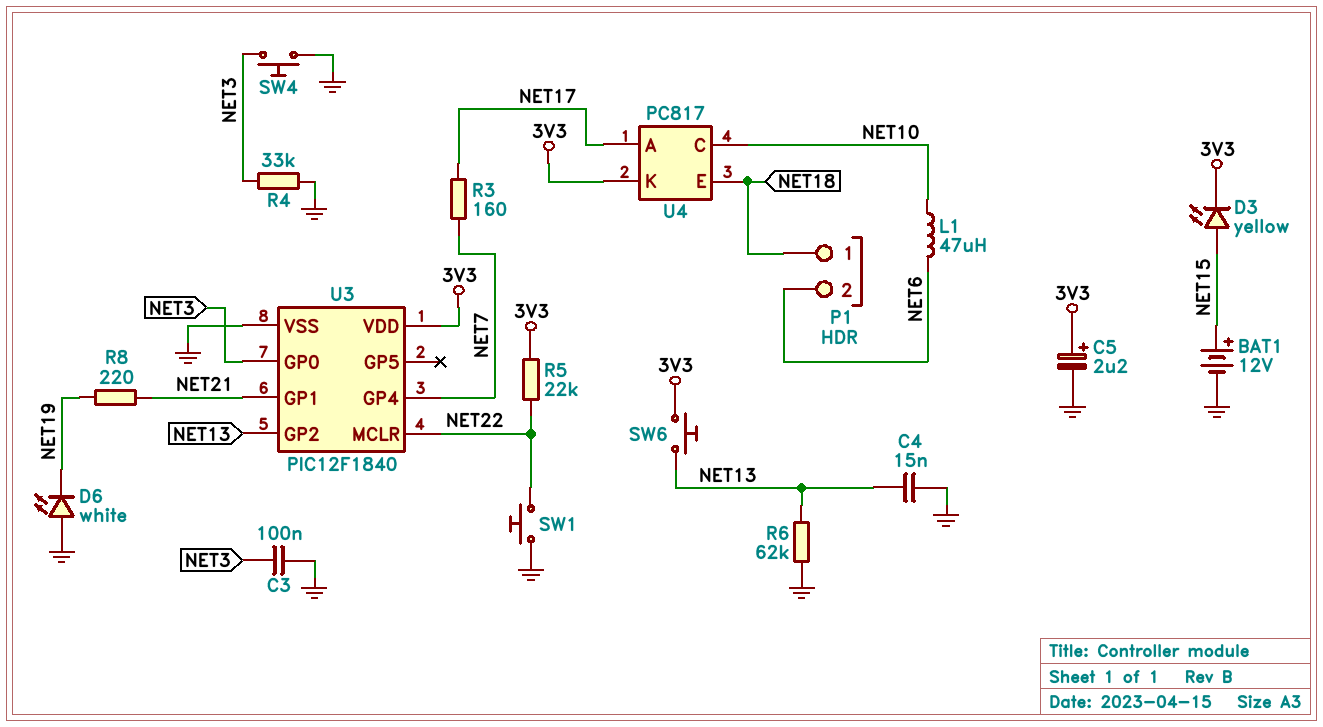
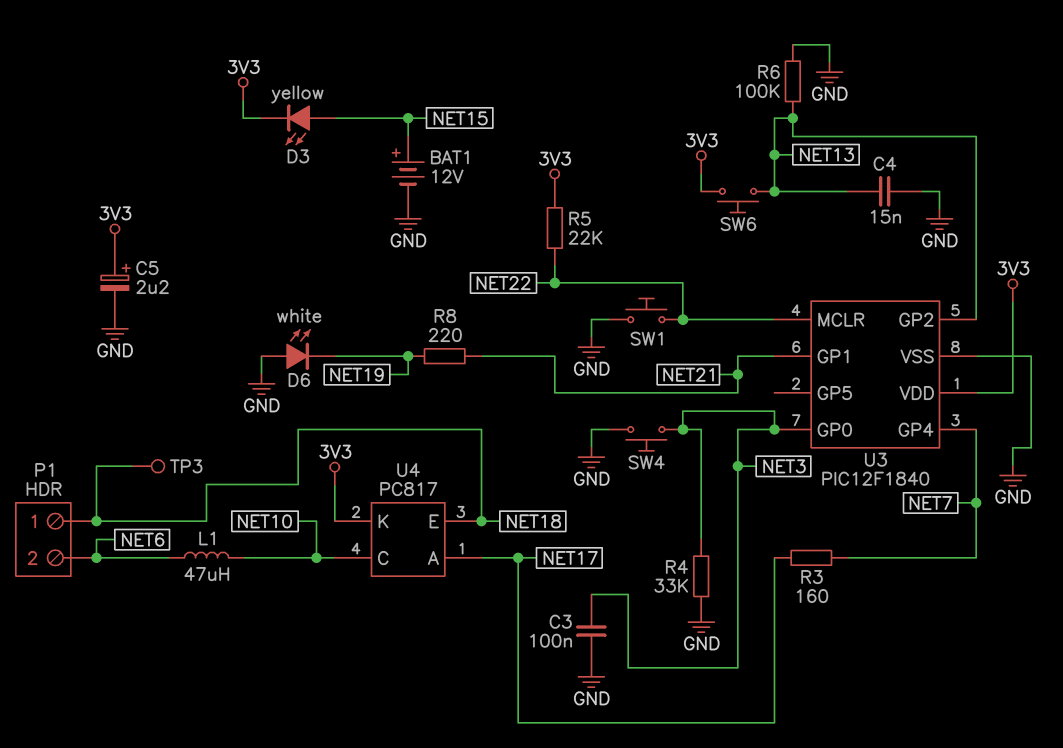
R6: 62k (GND, NET13) -> 100k (GND, NET13)
TP3: none -> test point (NET18)

